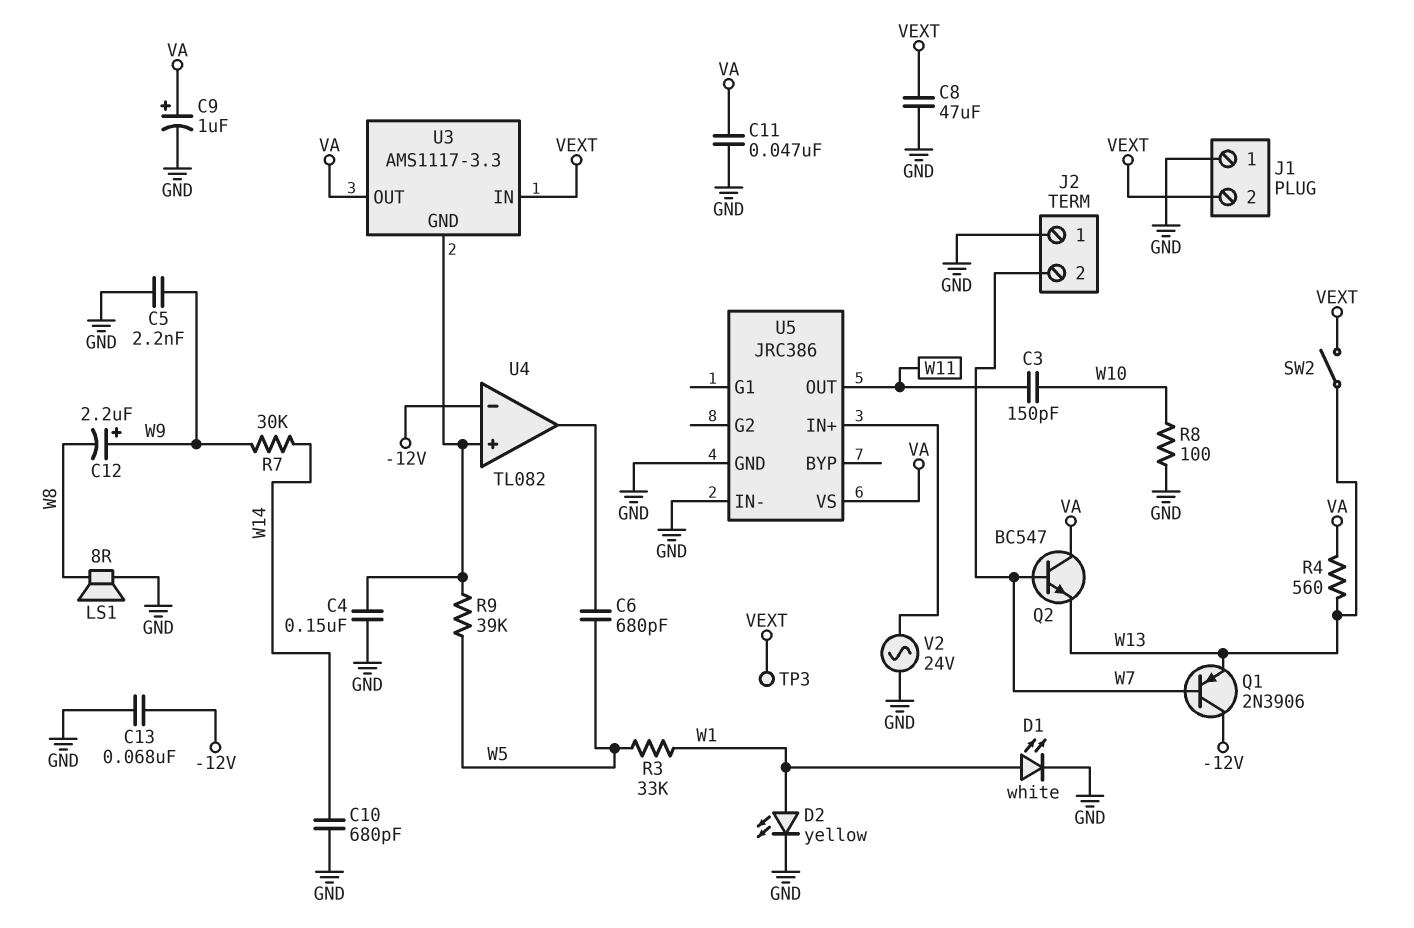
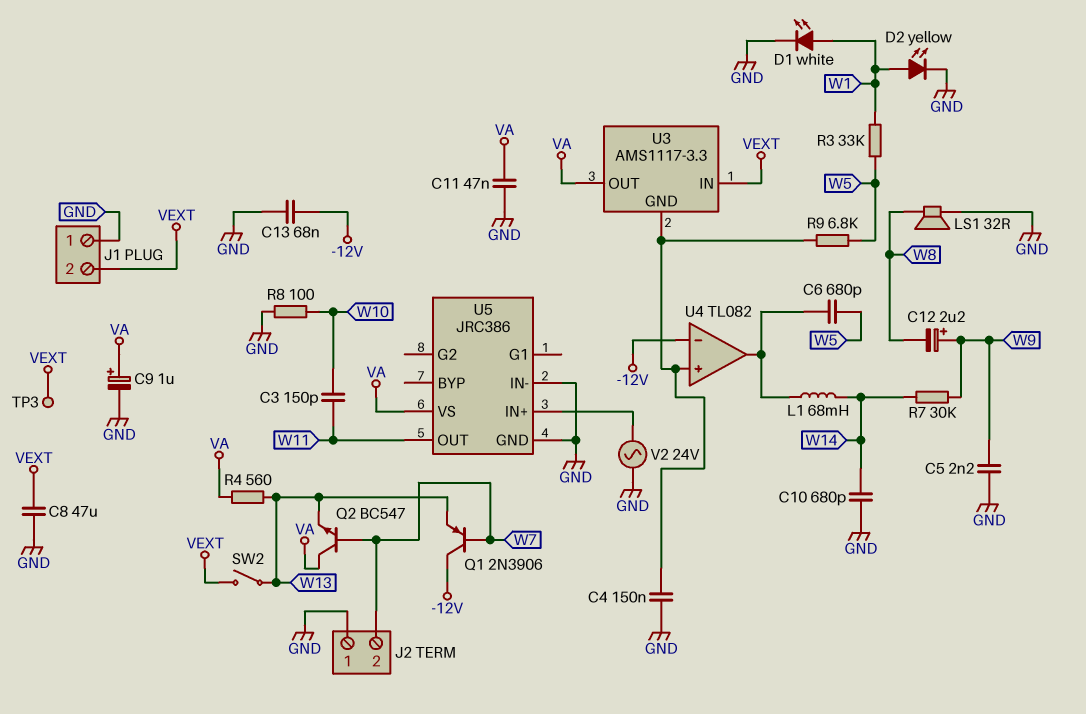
L1: none -> 68mH (U4/out, W14)
LS1: speaker 8R (GND, W8) -> speaker 32R (GND, W8)
R9: 39k (U3/GND, W5) -> 6.8k (U3/GND, W5)

